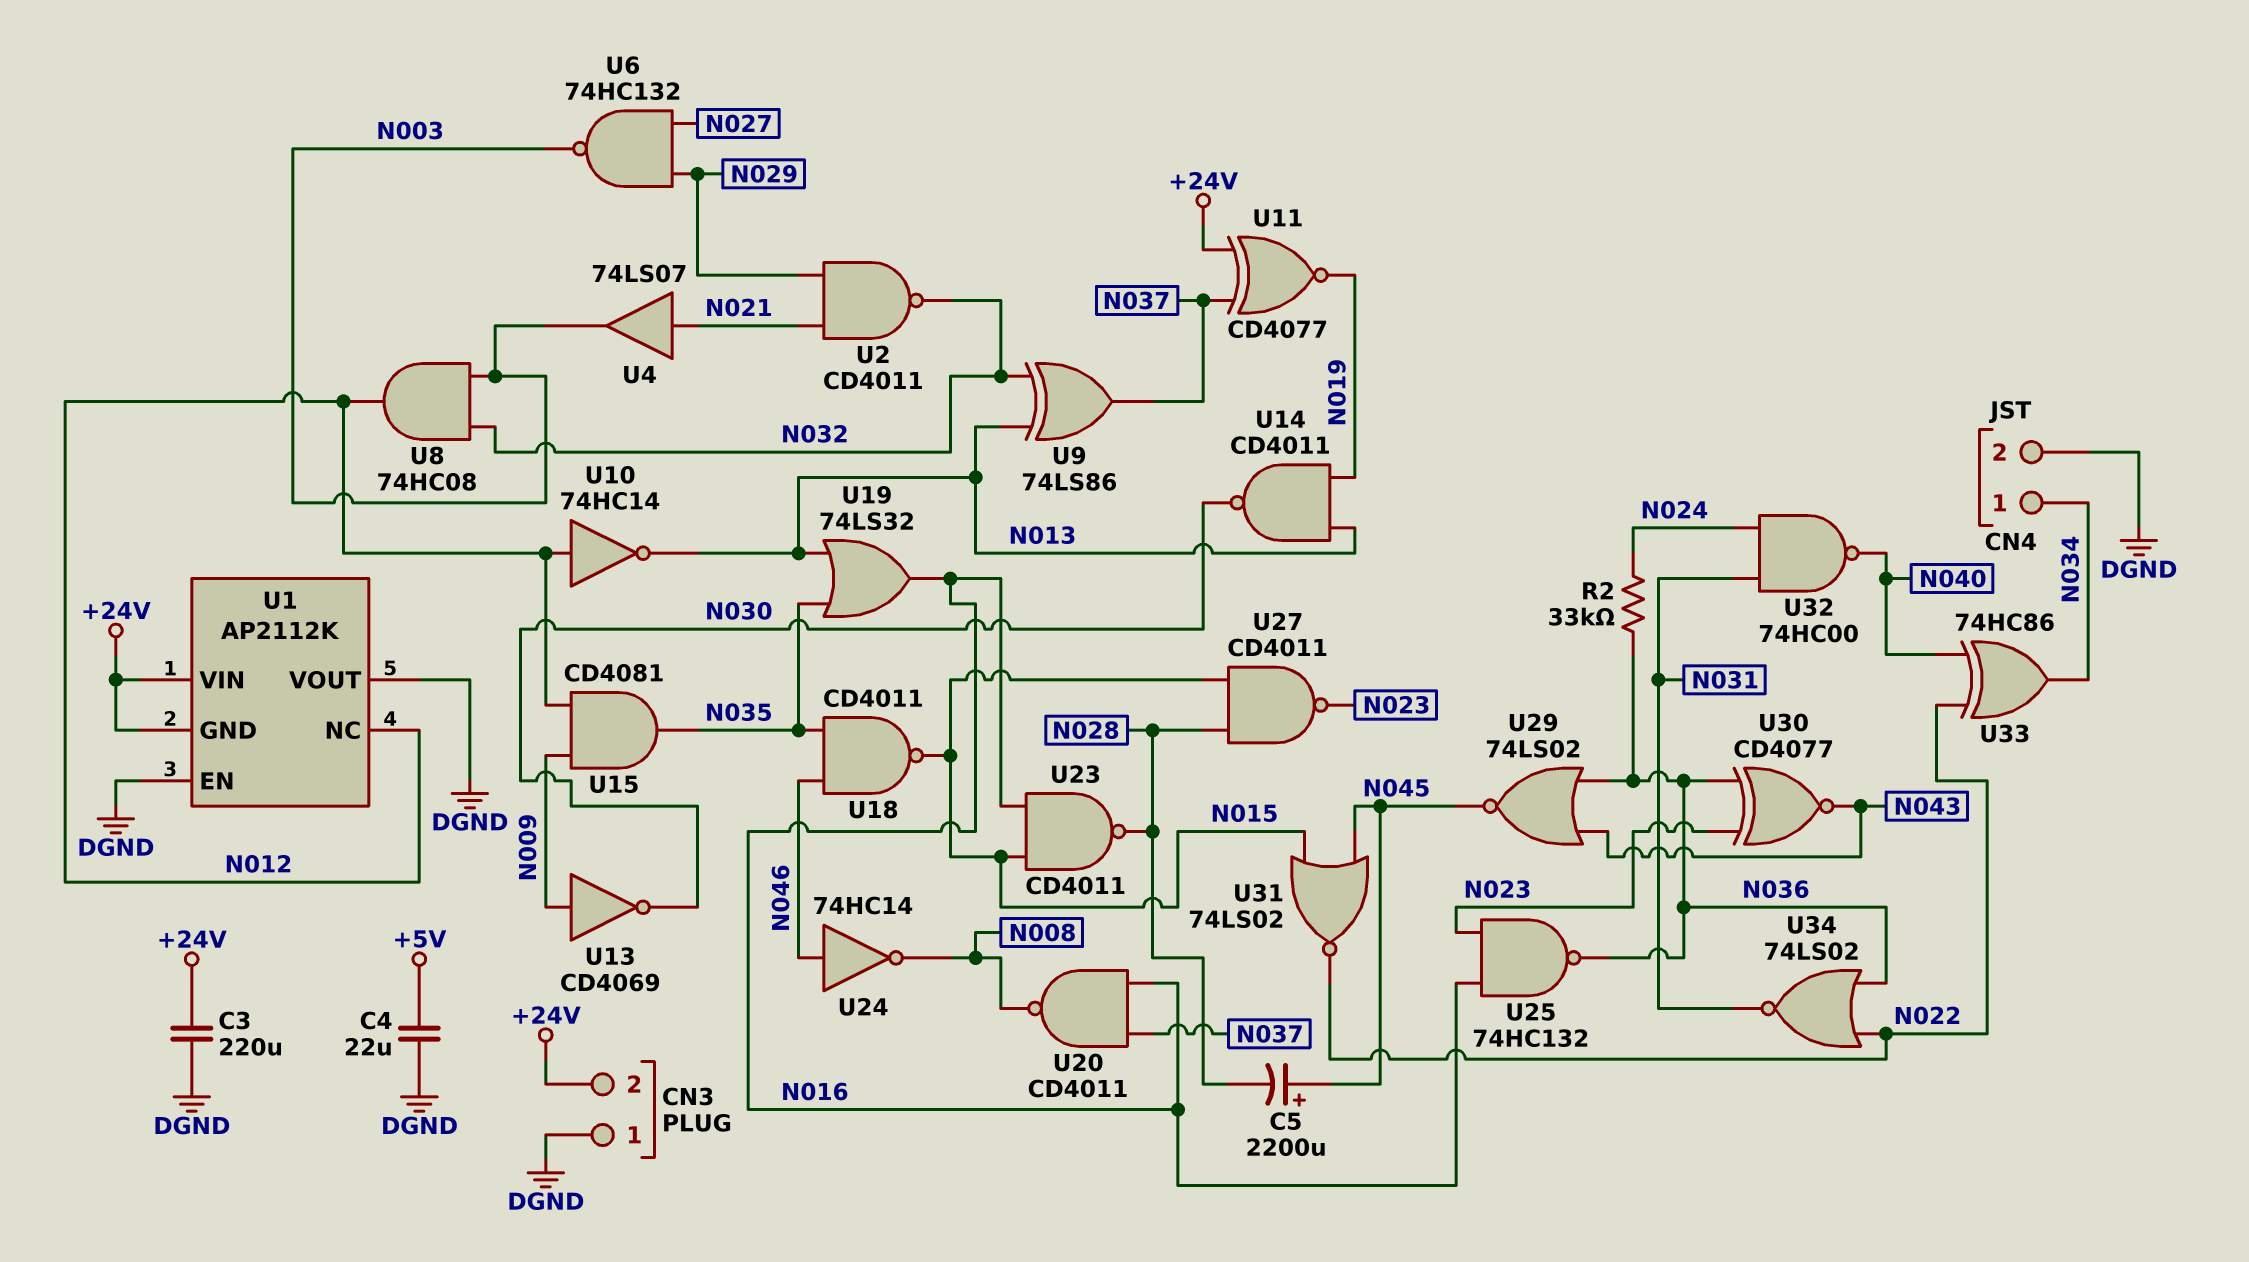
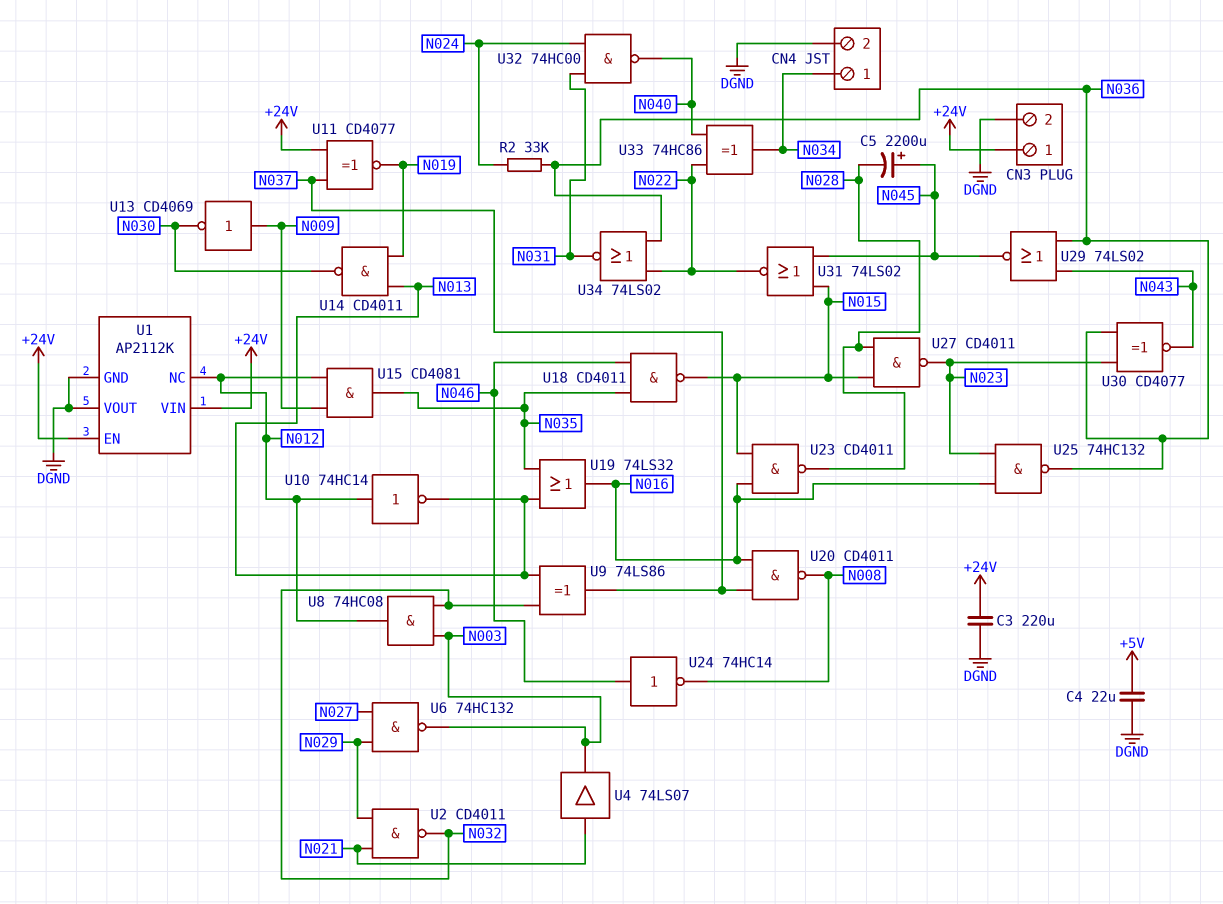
CN3 pin 1: DGND -> +24V
CN3 pin 2: +24V -> DGND
U1 pin EN: DGND -> +24V
U1 pin GND: +24V -> DGND

